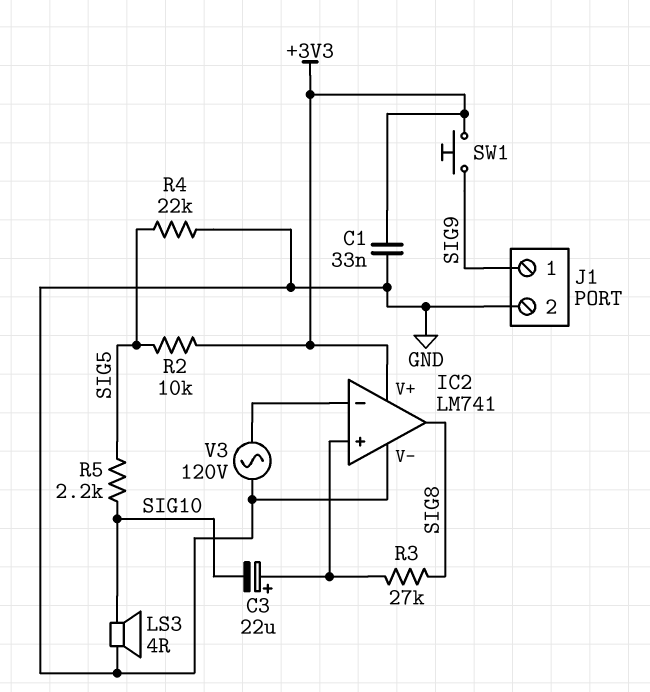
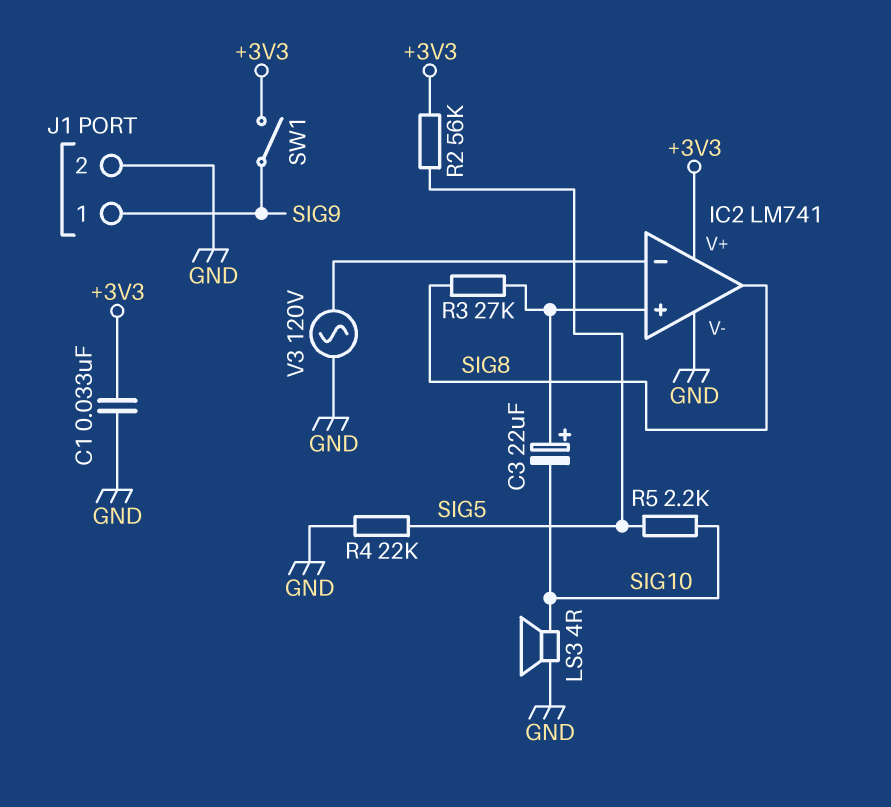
R2: 10k (+3V3, SIG5) -> 56k (+3V3, SIG5)
SW1: button (+3V3, SIG9) -> switch (+3V3, SIG9)

